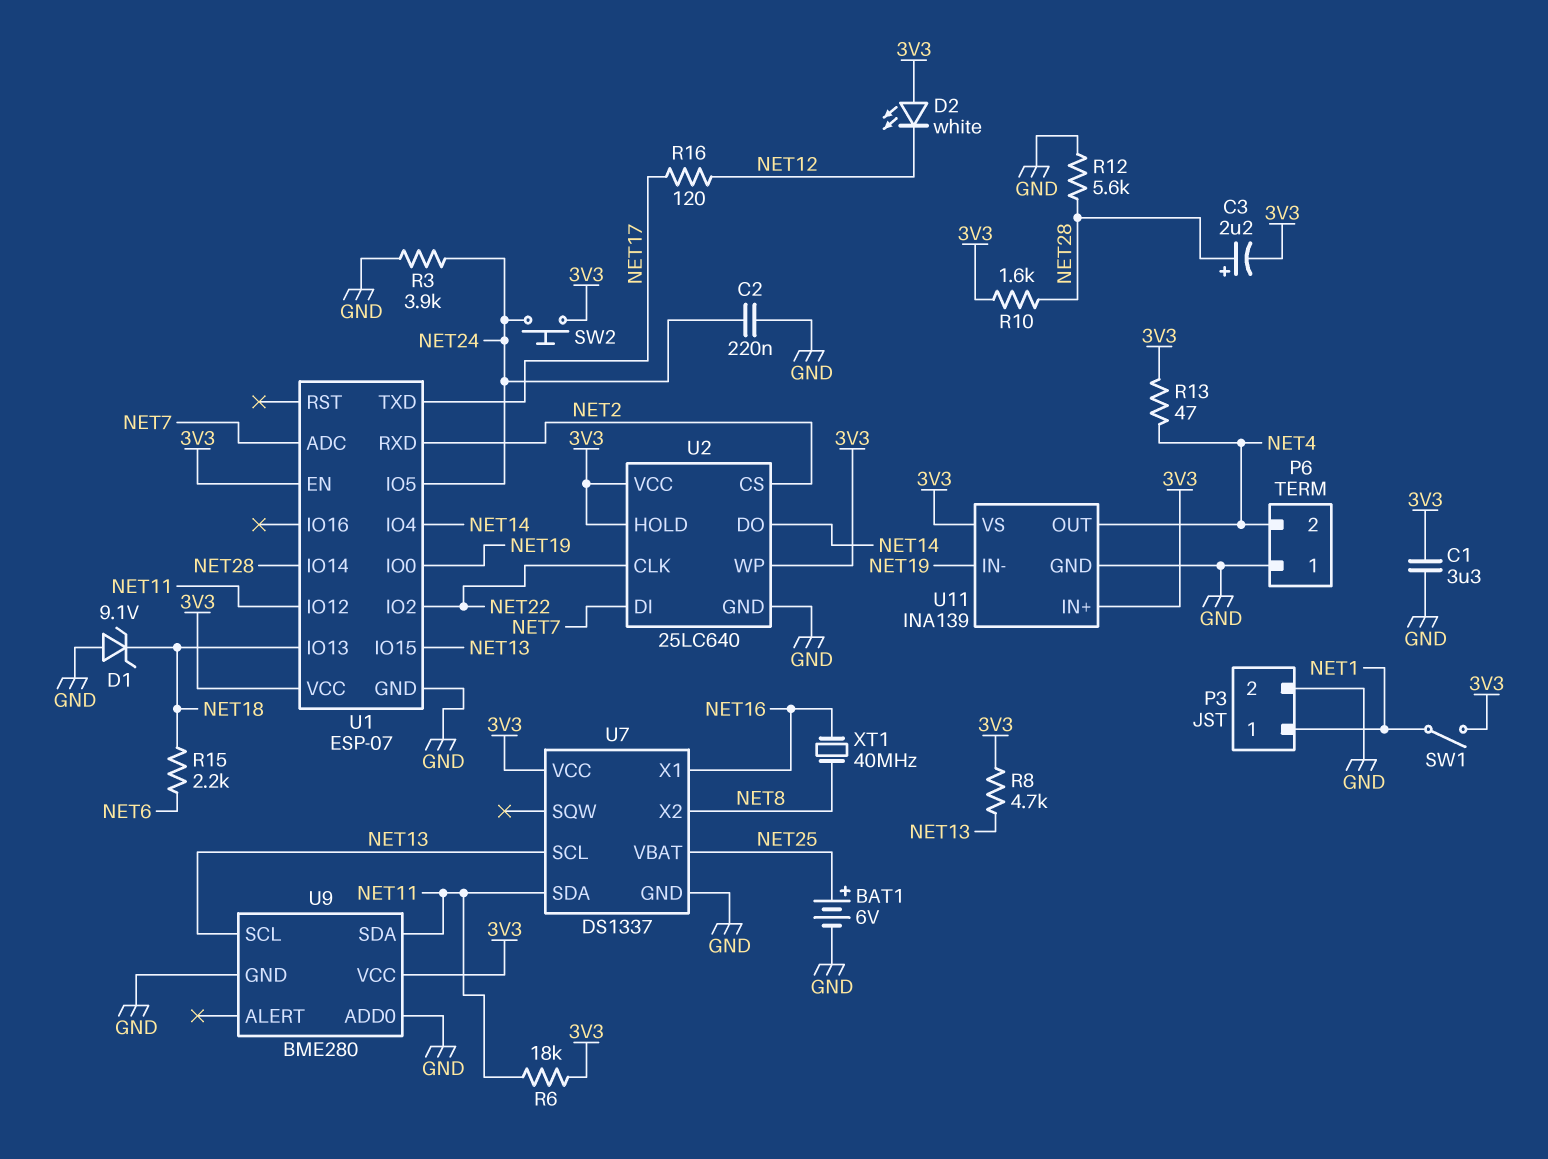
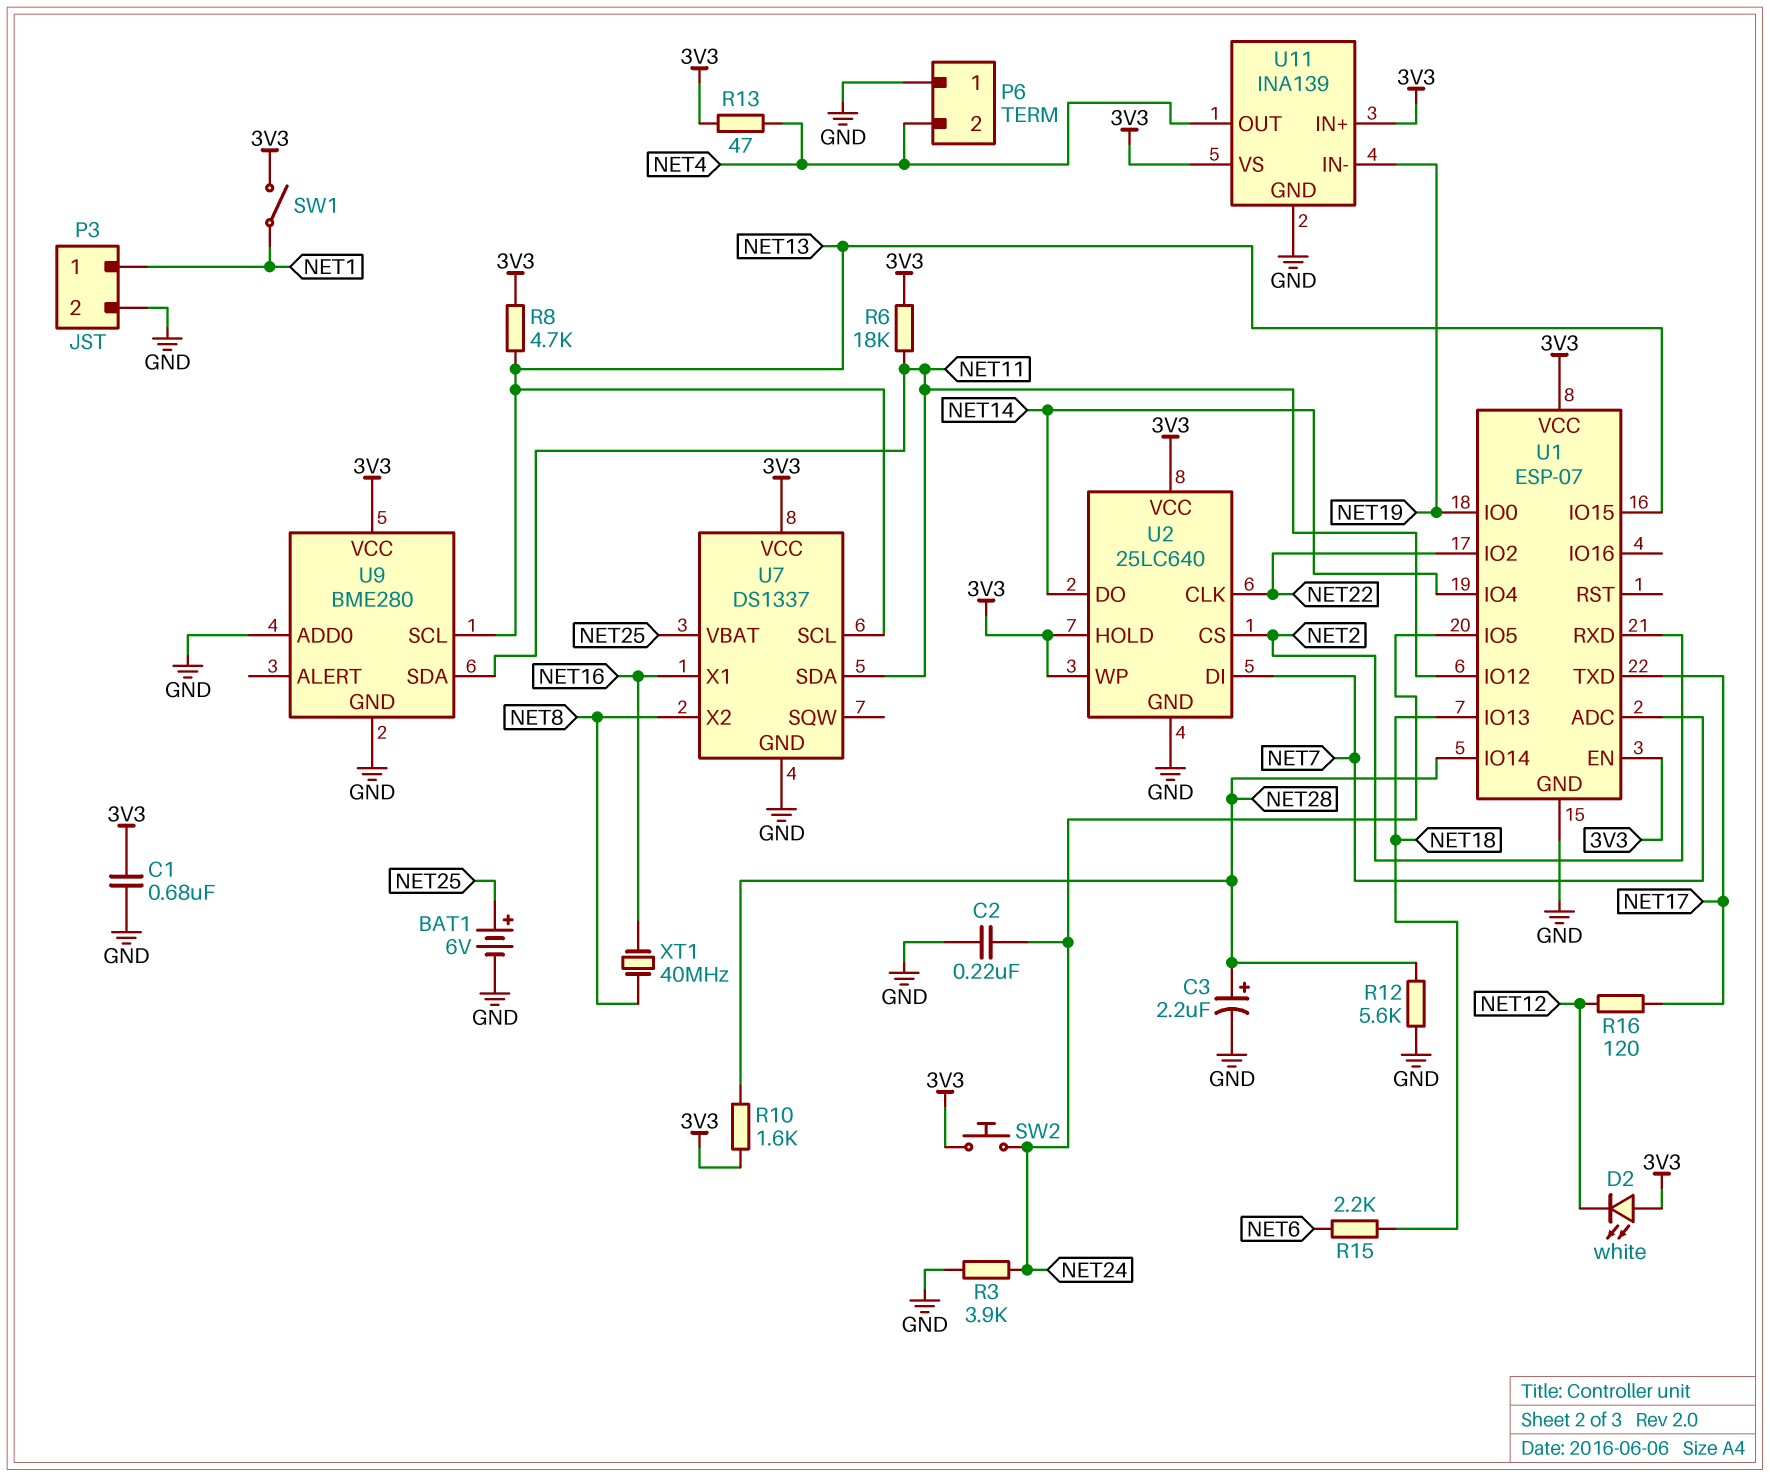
C1: 3.3uF (3V3, GND) -> 680nF (3V3, GND)
C3: 2.2uF (plus NET28, minus 3V3) -> 2.2uF (plus NET28, minus GND)
D1: zener 9.1V (A GND, K NET18) -> none

